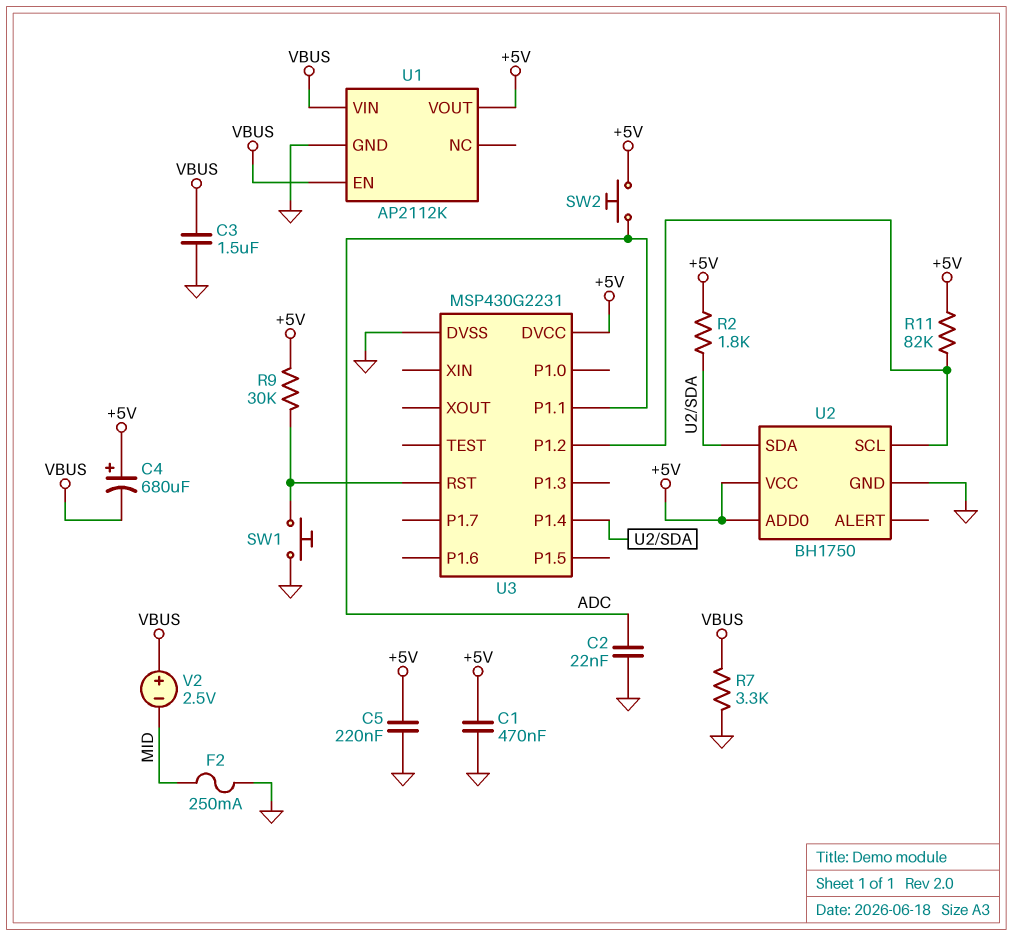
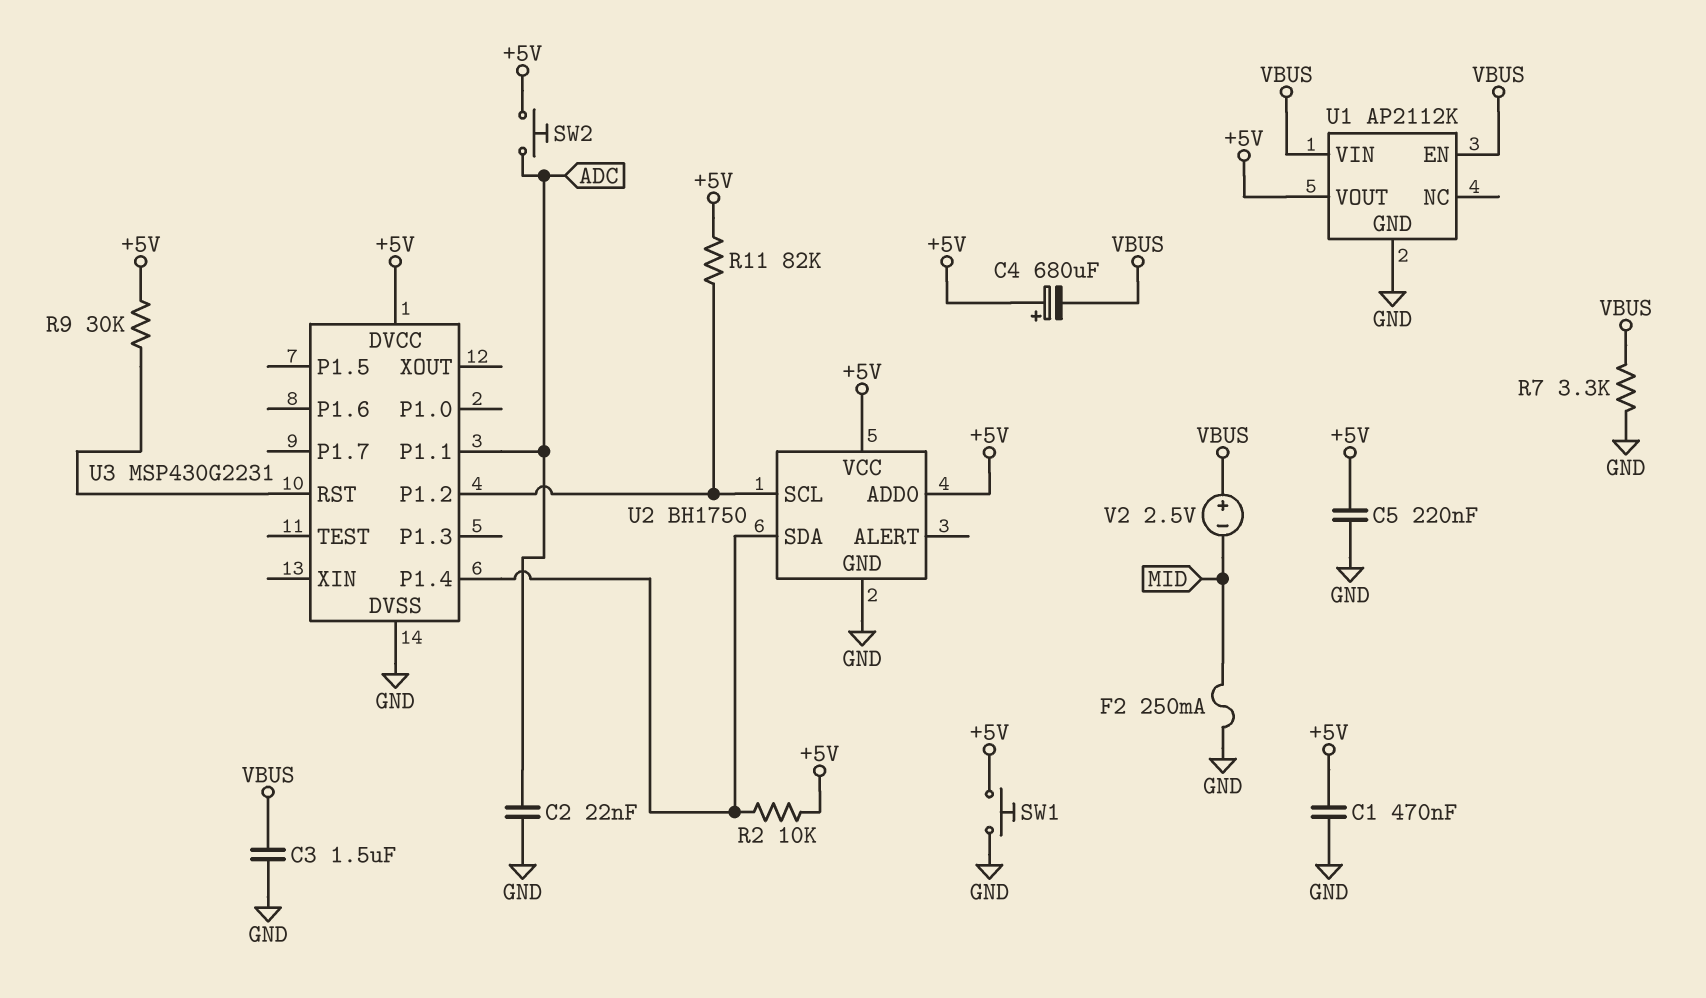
R2: 1.8k (+5V, U2/SDA) -> 10k (+5V, U2/SDA)
SW1: button (GND, U3/RST) -> button (+5V, GND)

